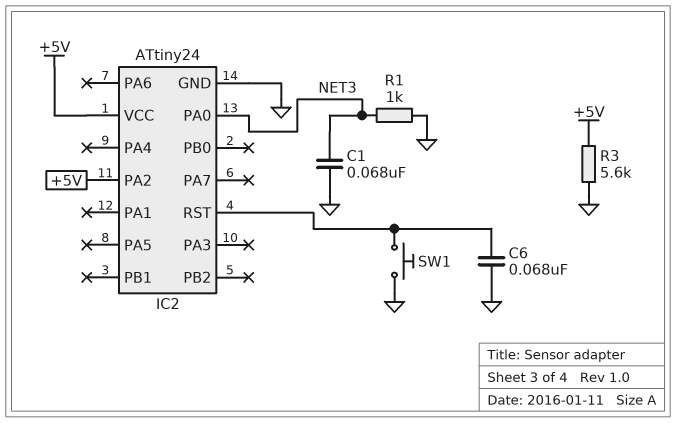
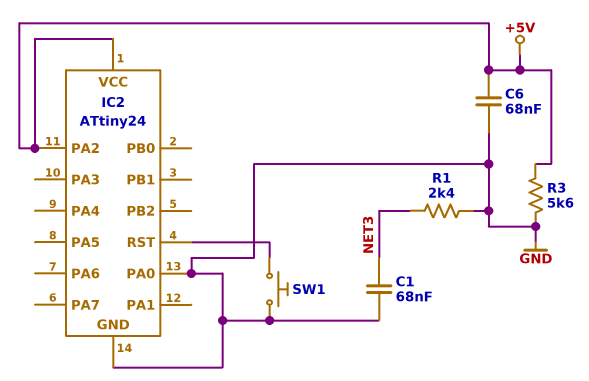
C6: 68nF (GND, IC2/RST) -> 68nF (+5V, GND)
IC2 pin PA0: NET3 -> GND
R1: 1k (GND, NET3) -> 2.4k (GND, NET3)

